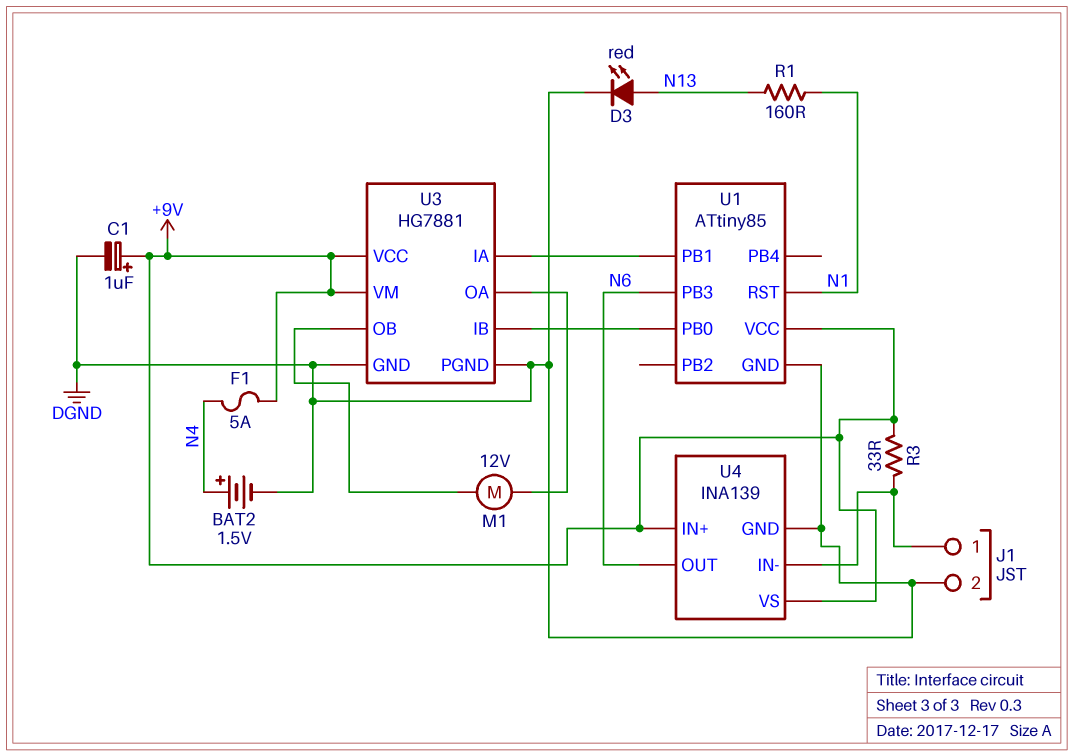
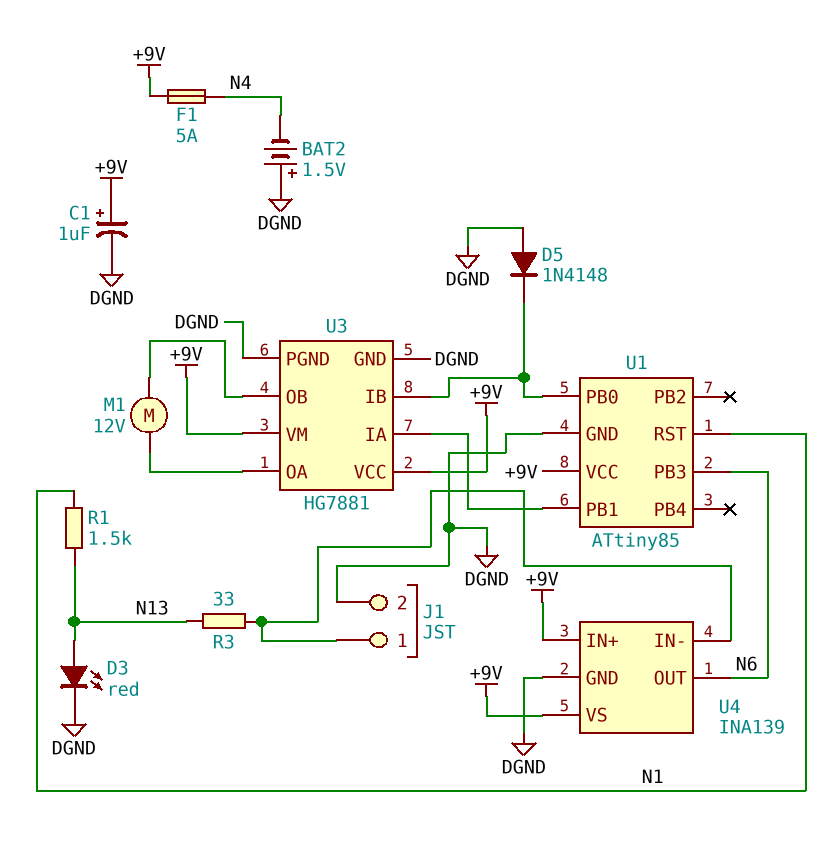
BAT2: 1.5V (plus N4, minus DGND) -> 1.5V (plus DGND, minus N4)
D5: none -> diode 1N4148 (A DGND, K U1/PB0)
R1: 160 (N1, N13) -> 1.5k (N1, N13)
R3: 33 (+9V, J1/1) -> 33 (J1/1, N13)

